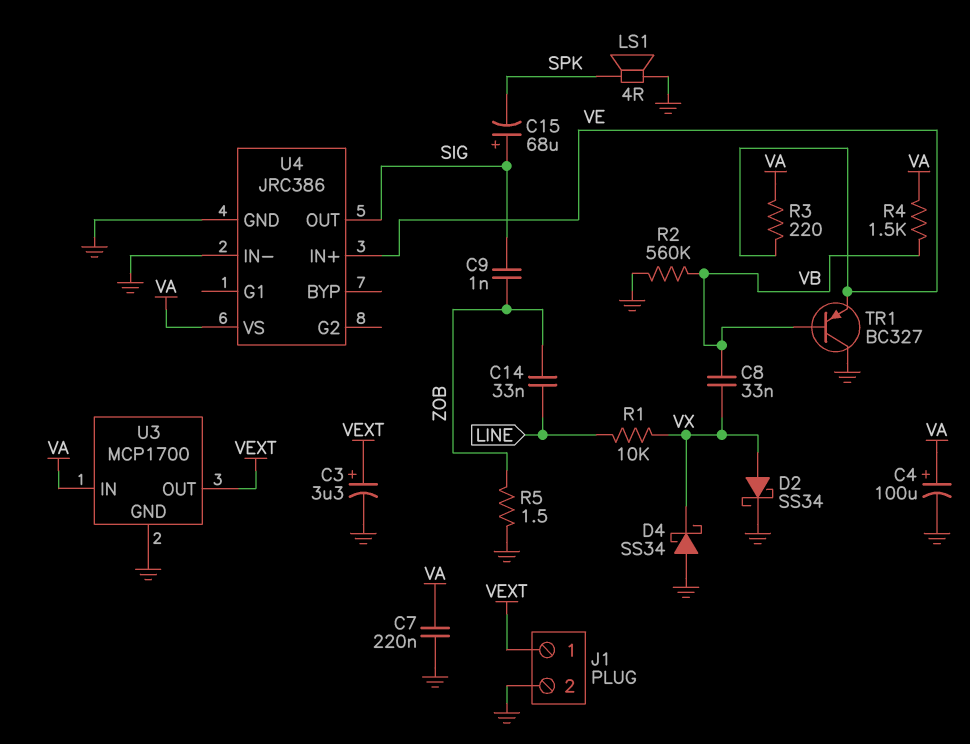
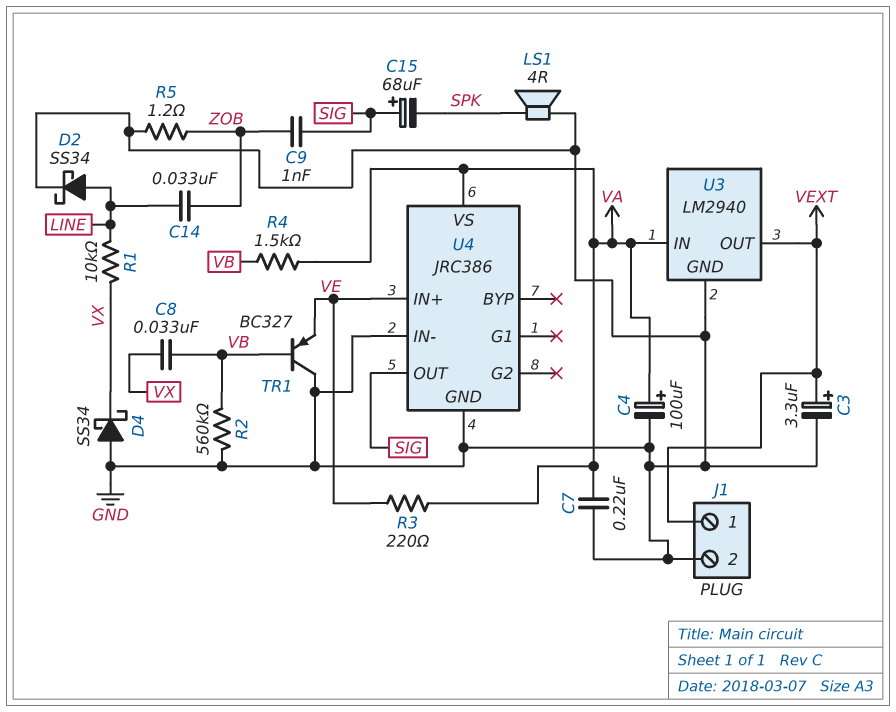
D2: schottky SS34 (A VX, K GND) -> schottky SS34 (A LINE, K GND)
R5: 1.5 (GND, ZOB) -> 1.2 (GND, ZOB)
U3: MCP1700 -> LM2940

